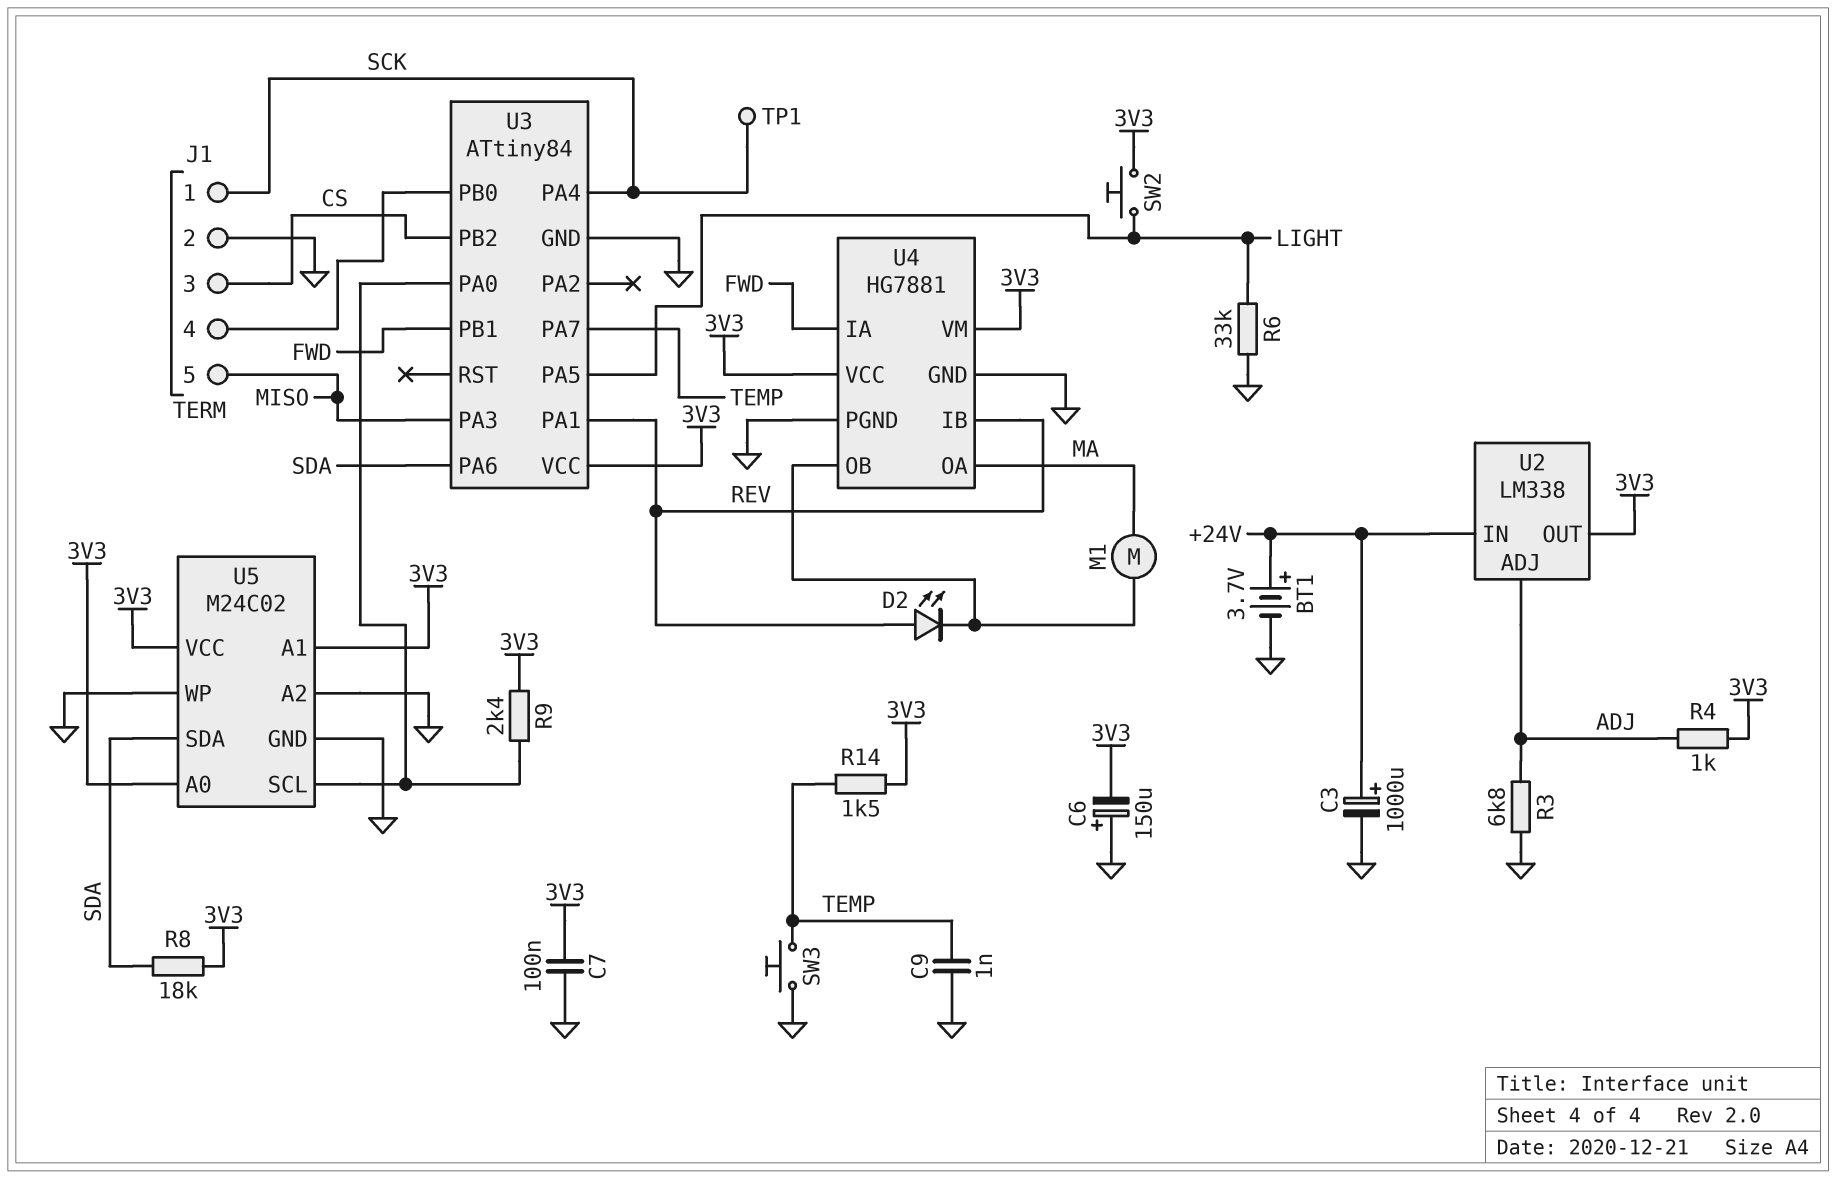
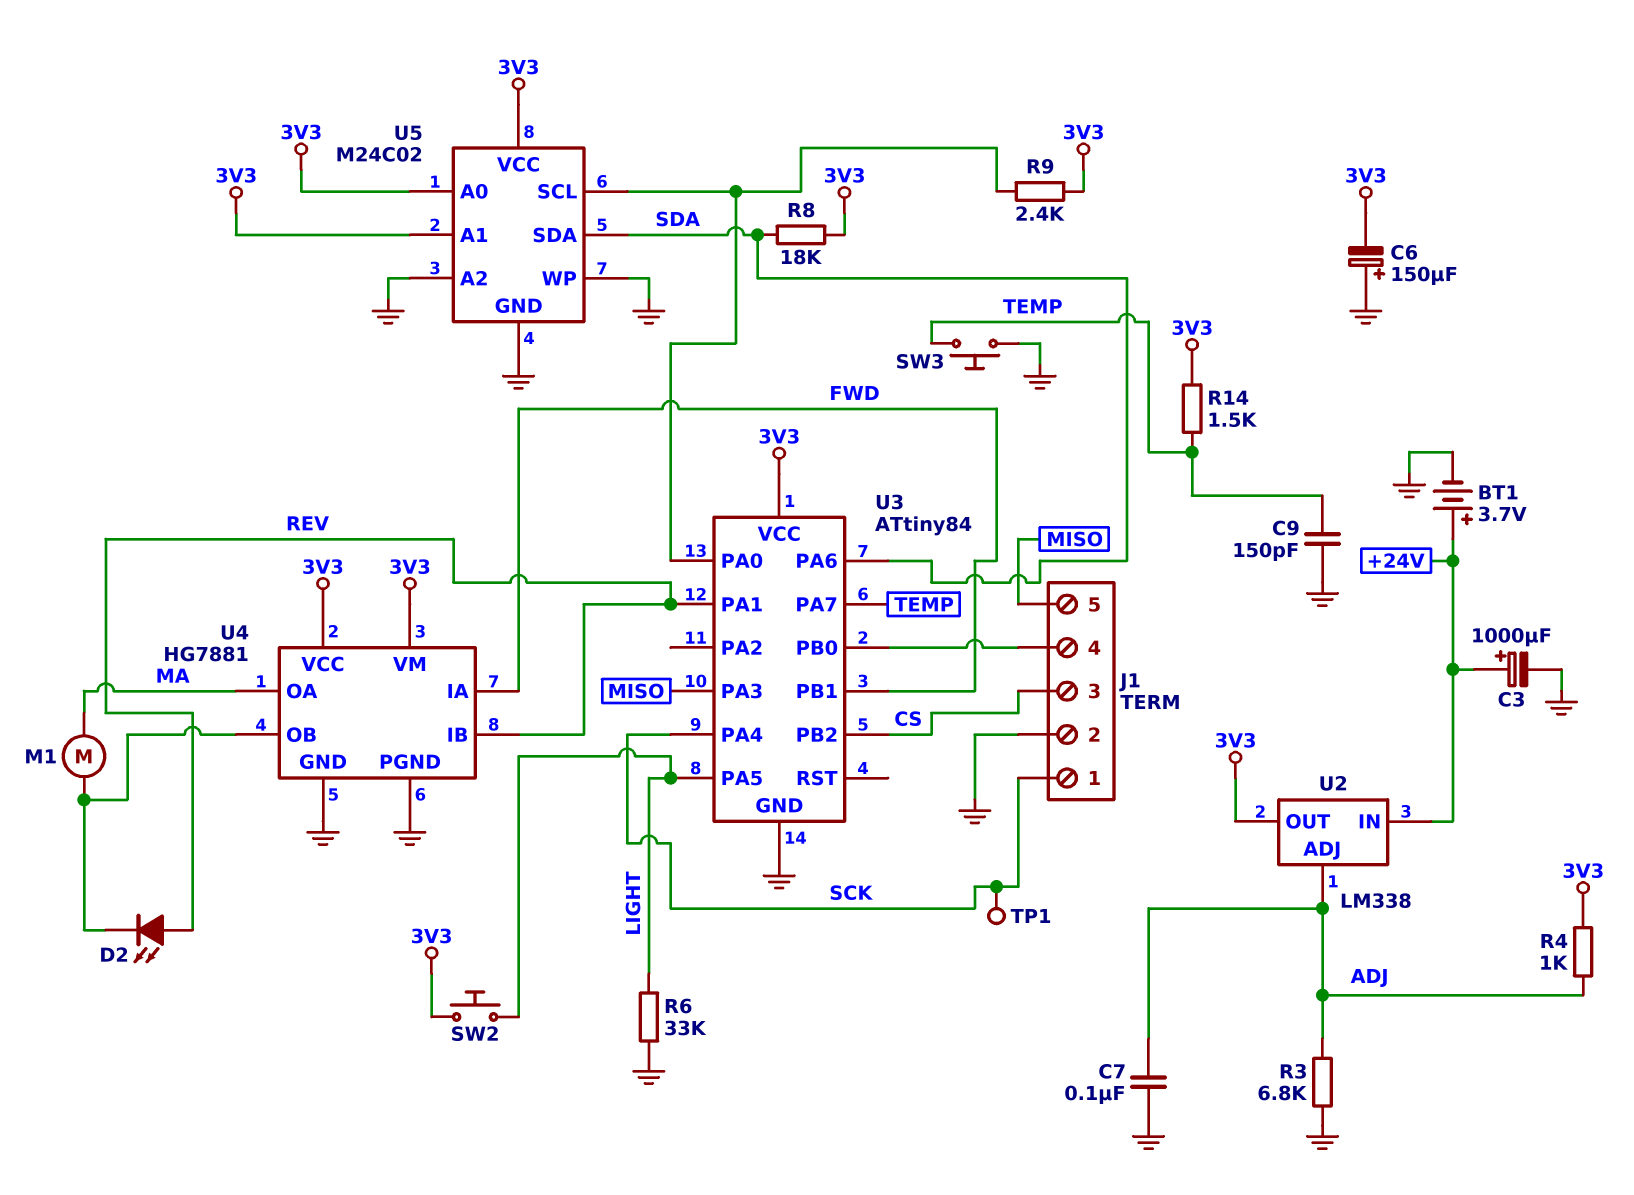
C7: 100nF (3V3, GND) -> 100nF (ADJ, GND)
C9: 1nF (GND, TEMP) -> 150pF (GND, TEMP)

